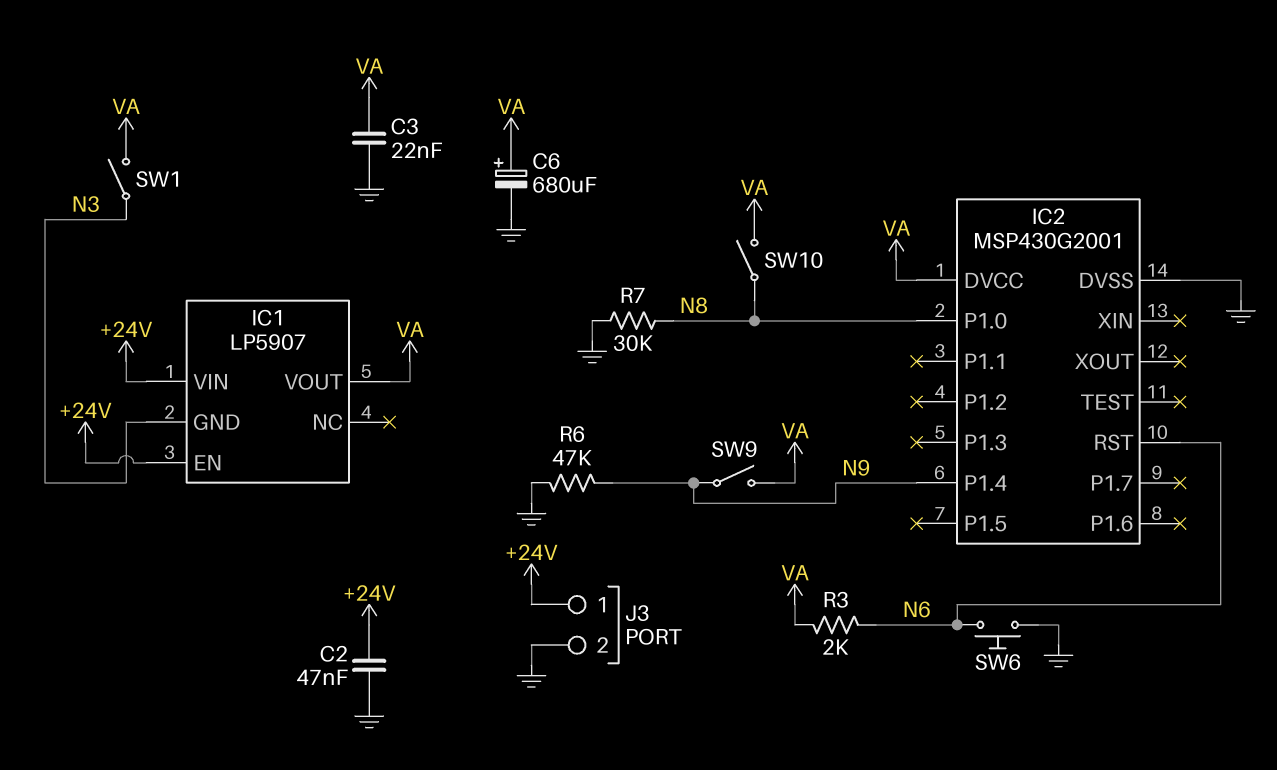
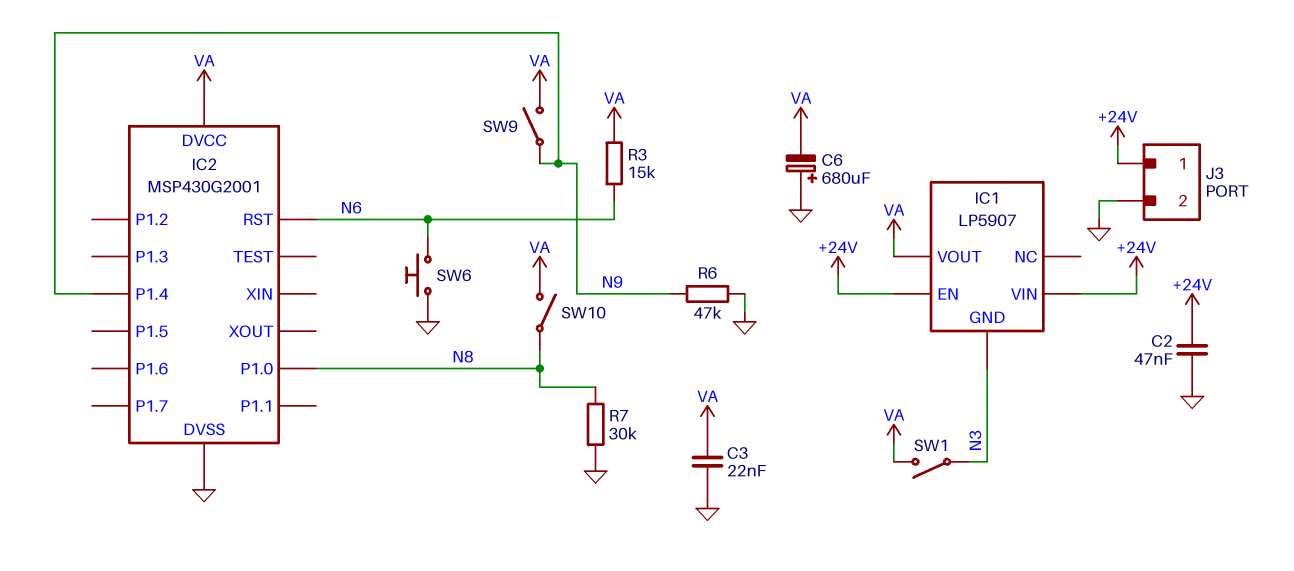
C6: 680uF (plus VA, minus GND) -> 680uF (plus GND, minus VA)
R3: 2k (N6, VA) -> 15k (N6, VA)

